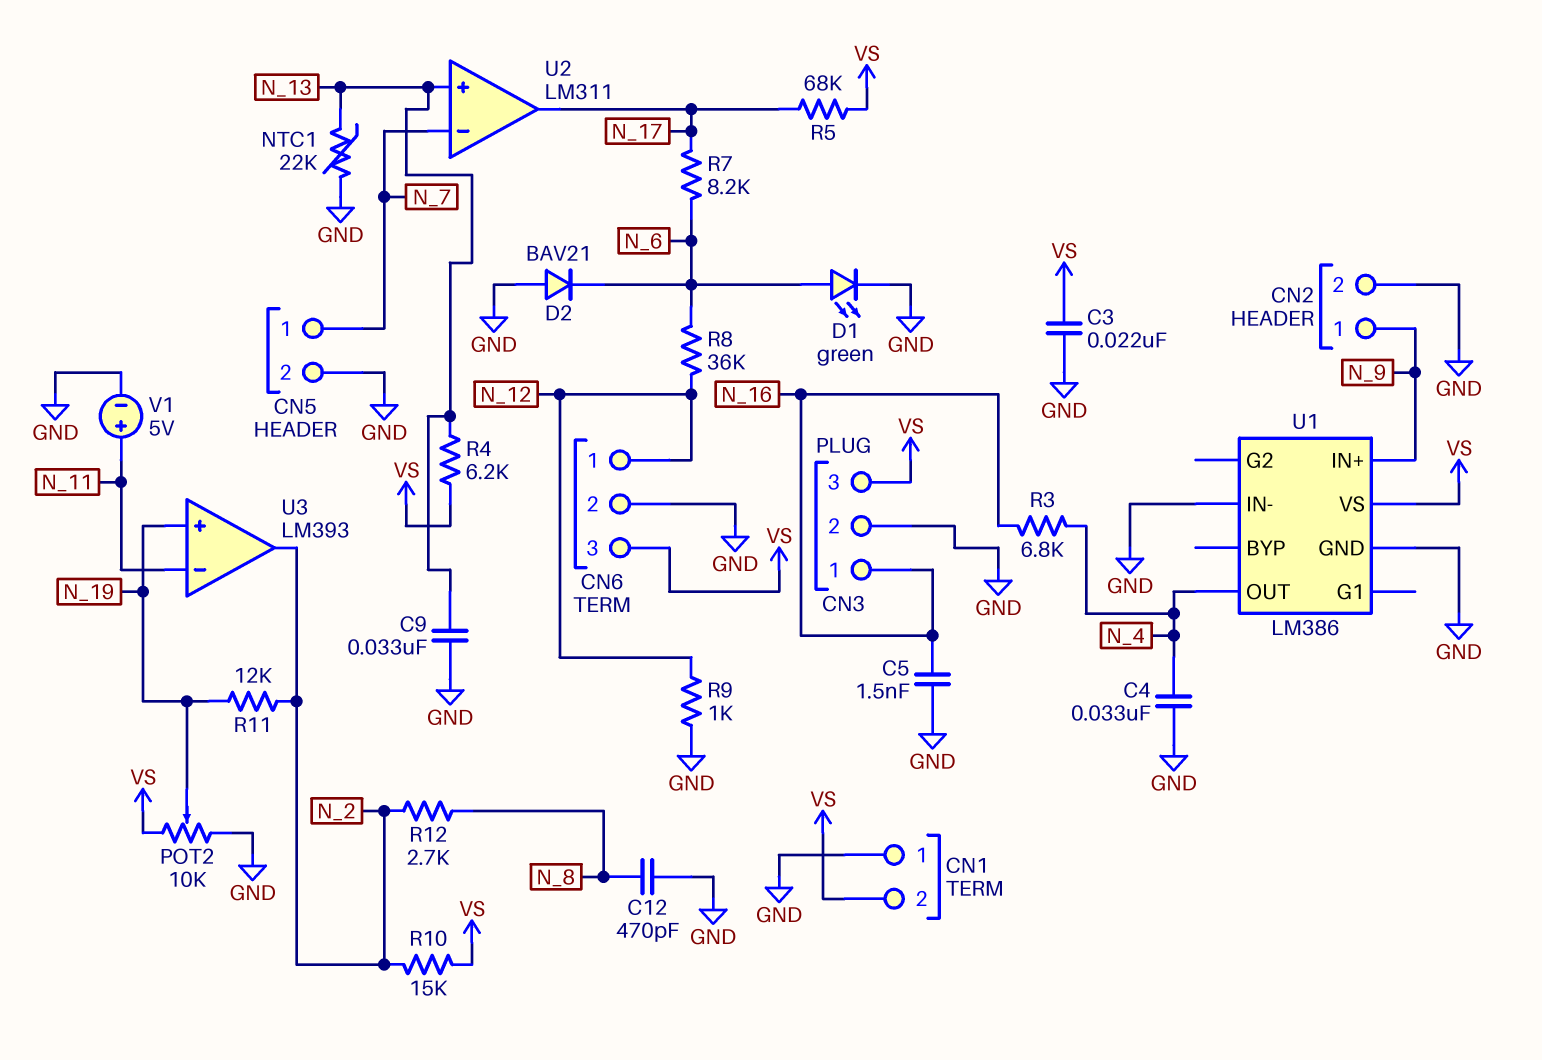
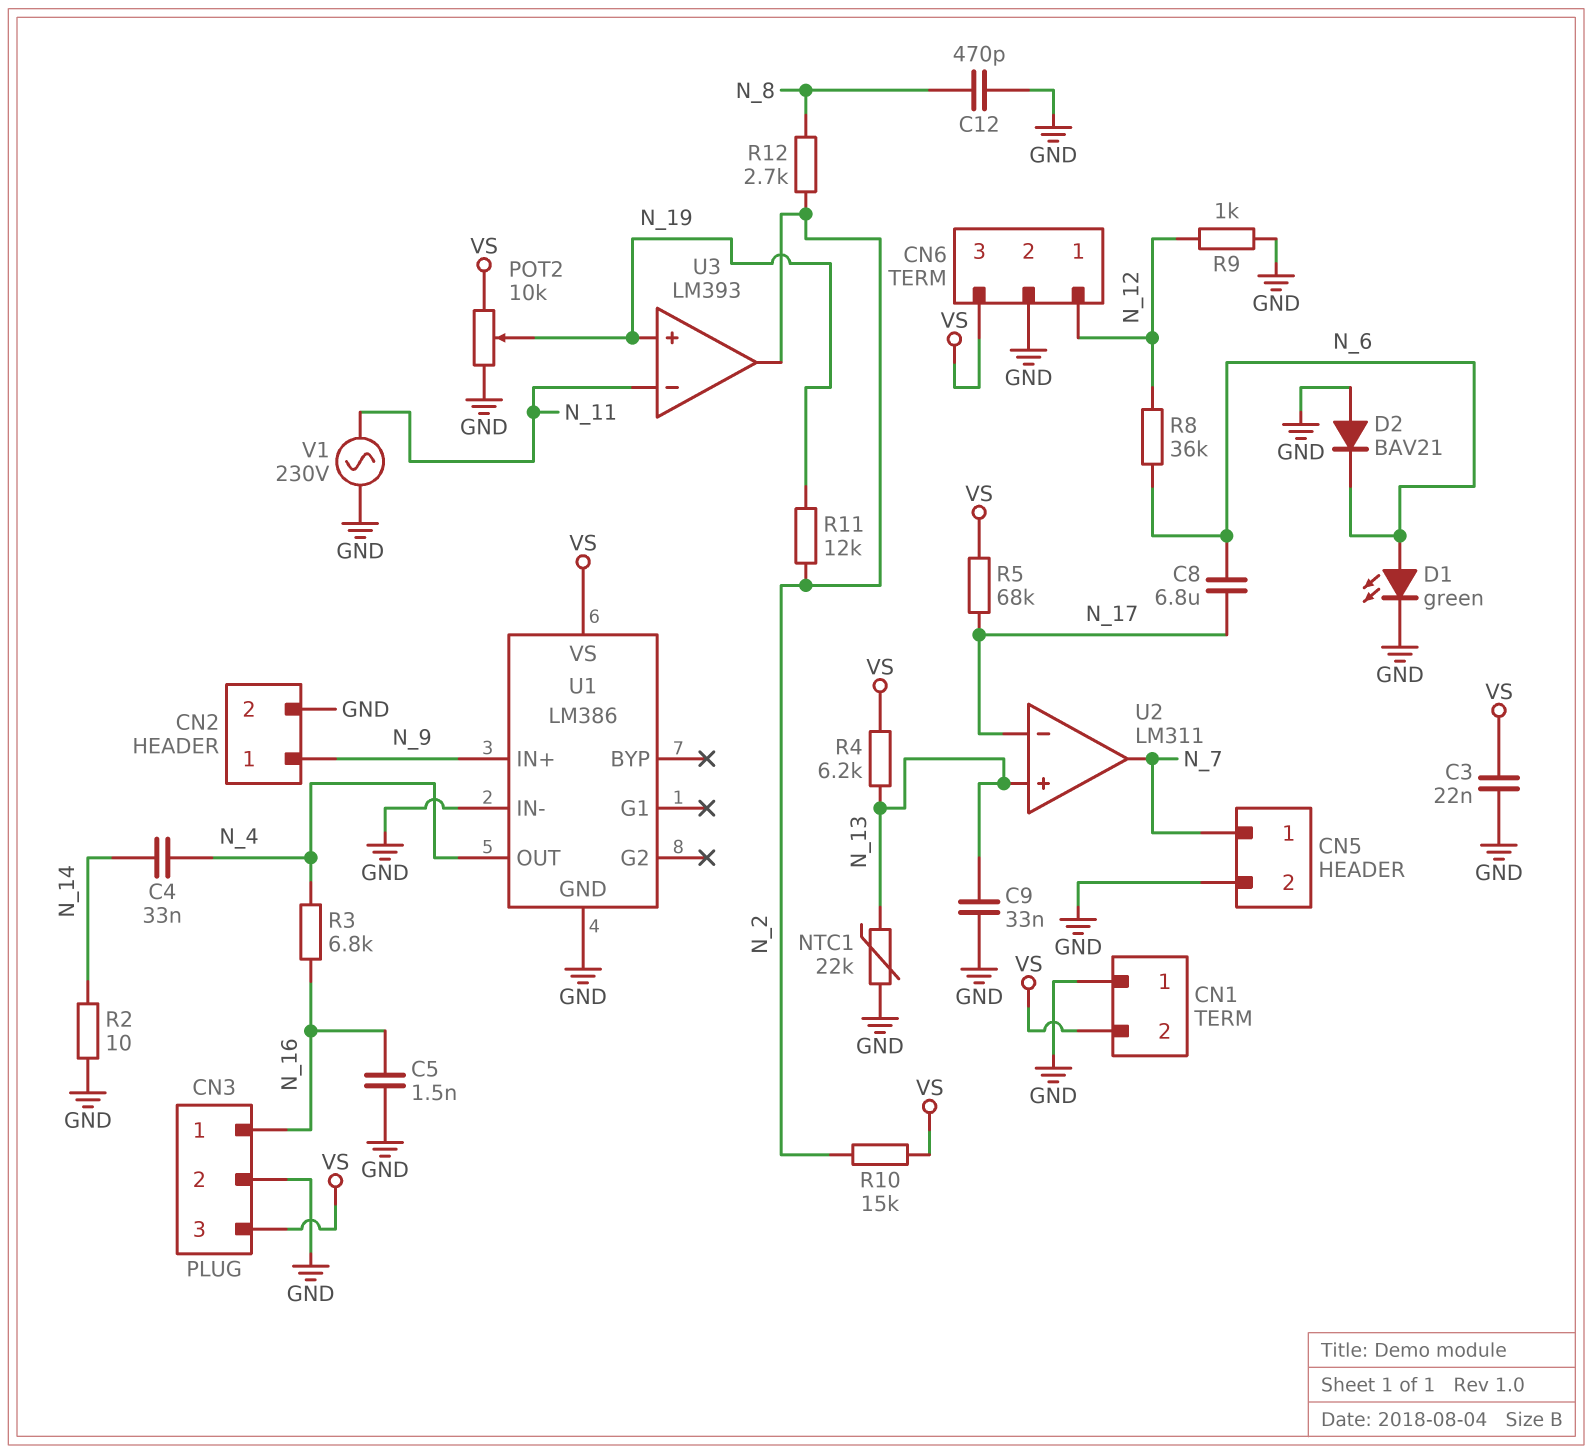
C4: 33nF (GND, N_4) -> 33nF (N_4, N_14)
C8: none -> 6.8uF (N_6, N_17)
R2: none -> 10 (GND, N_14)
R7: 8.2k (N_6, N_17) -> none
U2 pin in-: N_7 -> N_17
U2 pin out: N_17 -> N_7
V1: 5V (plus N_11, minus GND) -> AC 230V (GND, N_11)

